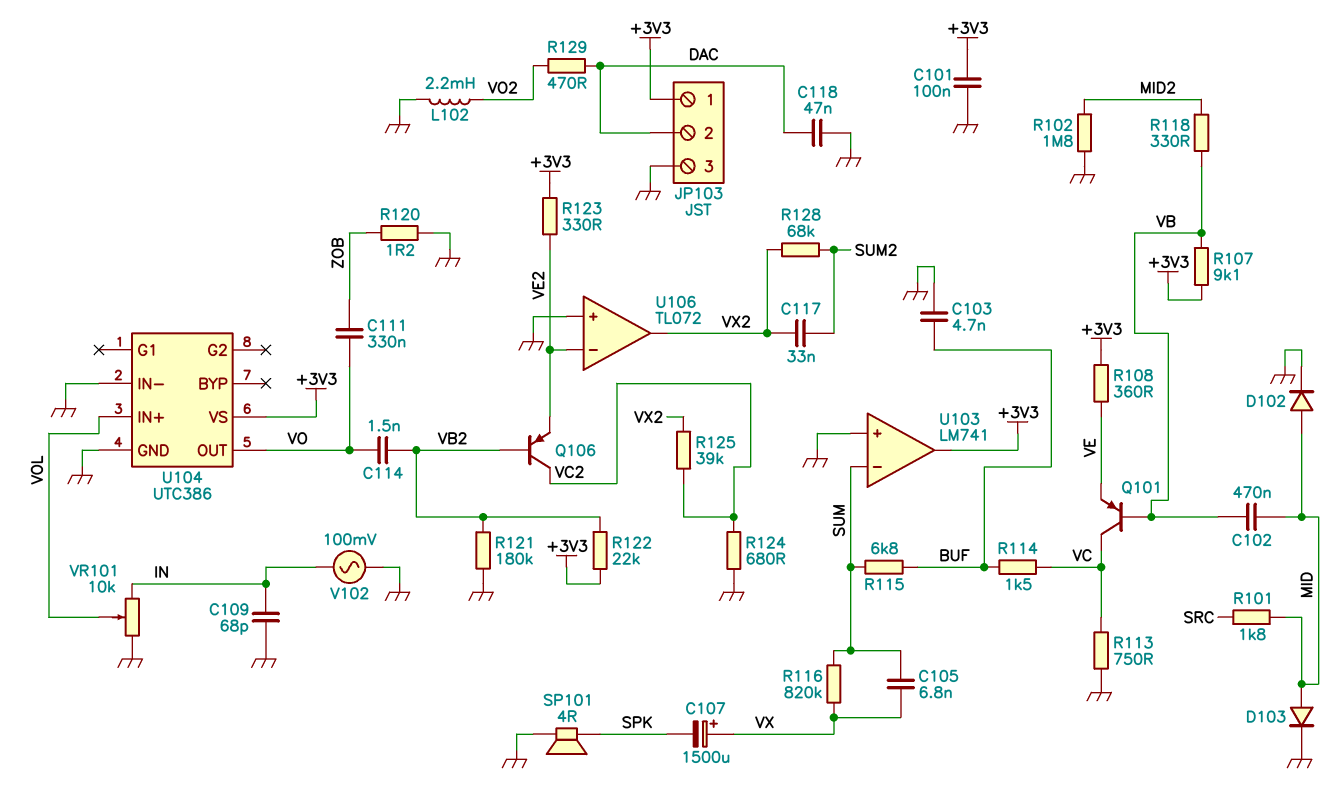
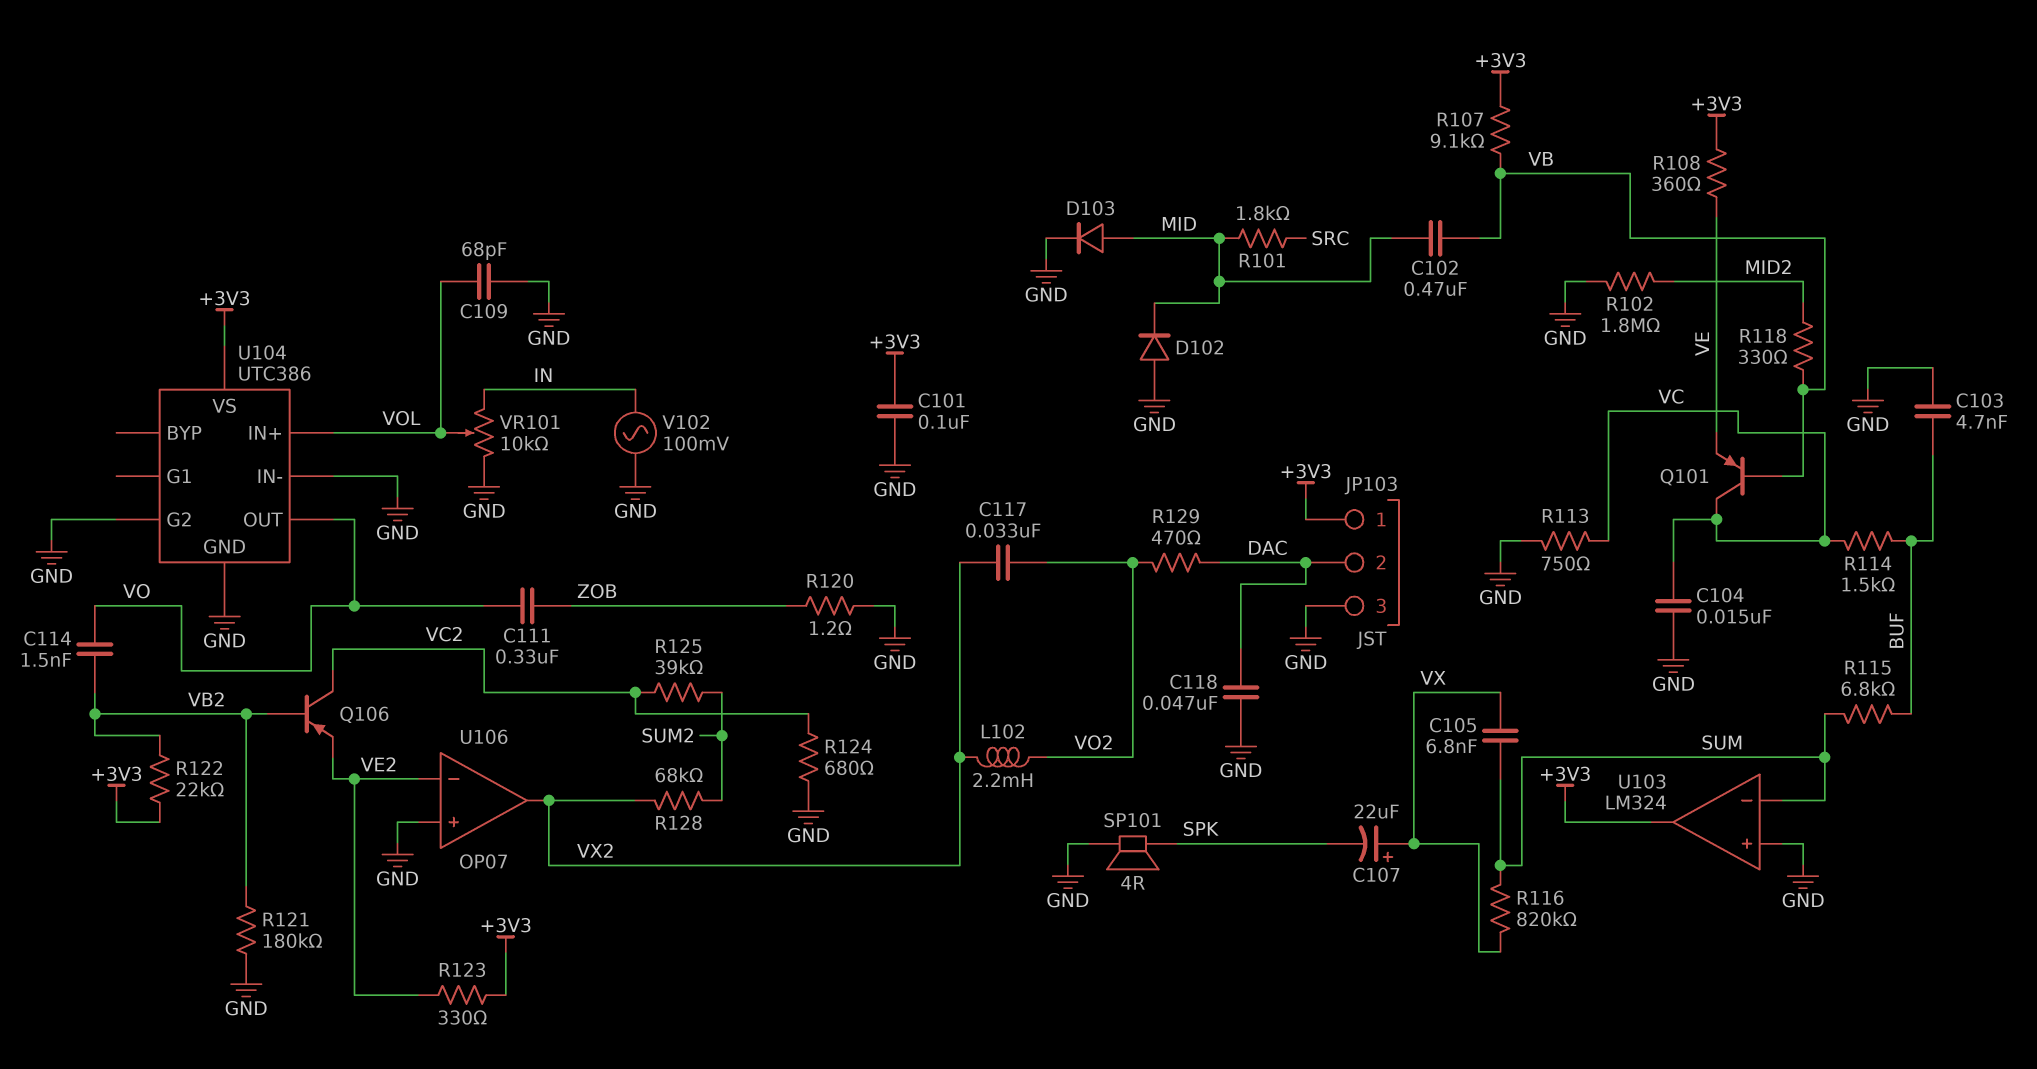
C104: none -> 15nF (GND, VC)
C107: 1500uF (plus VX, minus SPK) -> 22uF (plus VX, minus SPK)
C109: 68pF (GND, IN) -> 68pF (GND, VOL)
C117: 33nF (SUM2, VX2) -> 33nF (VO2, VX2)
D102: diode (A MID, K GND) -> diode (A GND, K MID)
L102: 2.2mH (GND, VO2) -> 2.2mH (VO2, VX2)
R125: 39k (VC2, VX2) -> 39k (SUM2, VC2)
U103: LM741 -> LM324
U104 pin G2: none -> GND
U106: TL072 -> OP07

